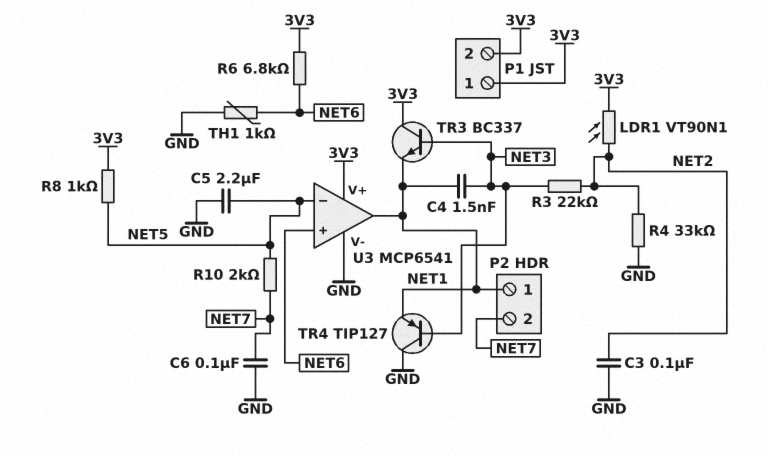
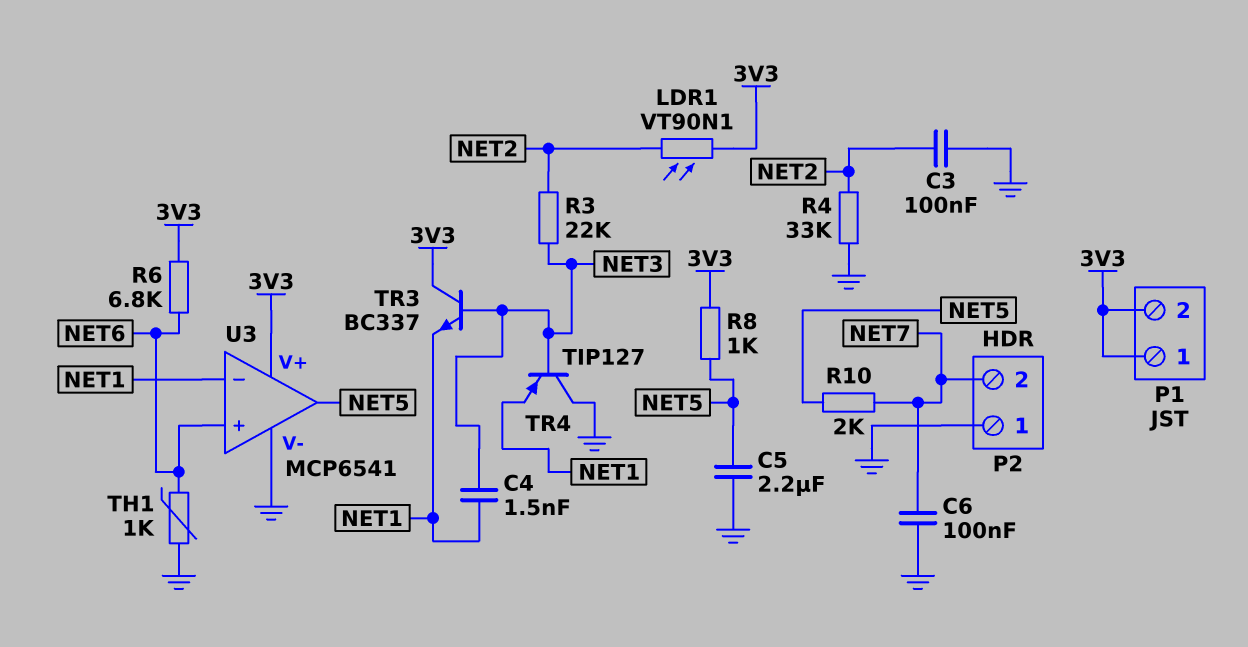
P2 pin 1: NET1 -> GND
U3 pin in-: NET5 -> NET1
U3 pin out: NET1 -> NET5

